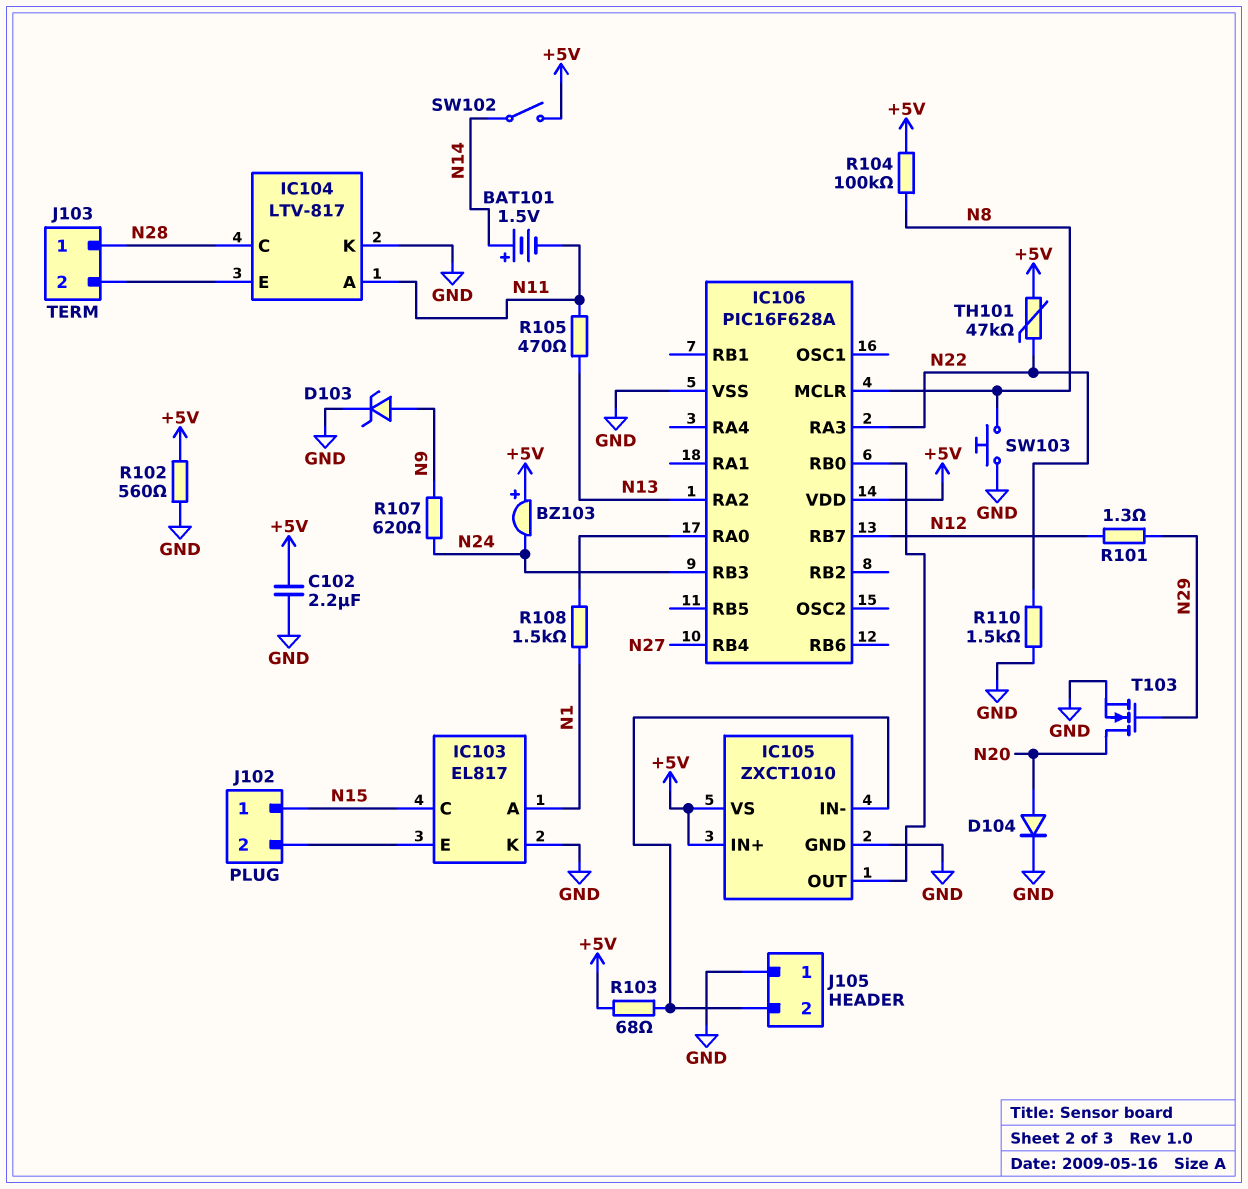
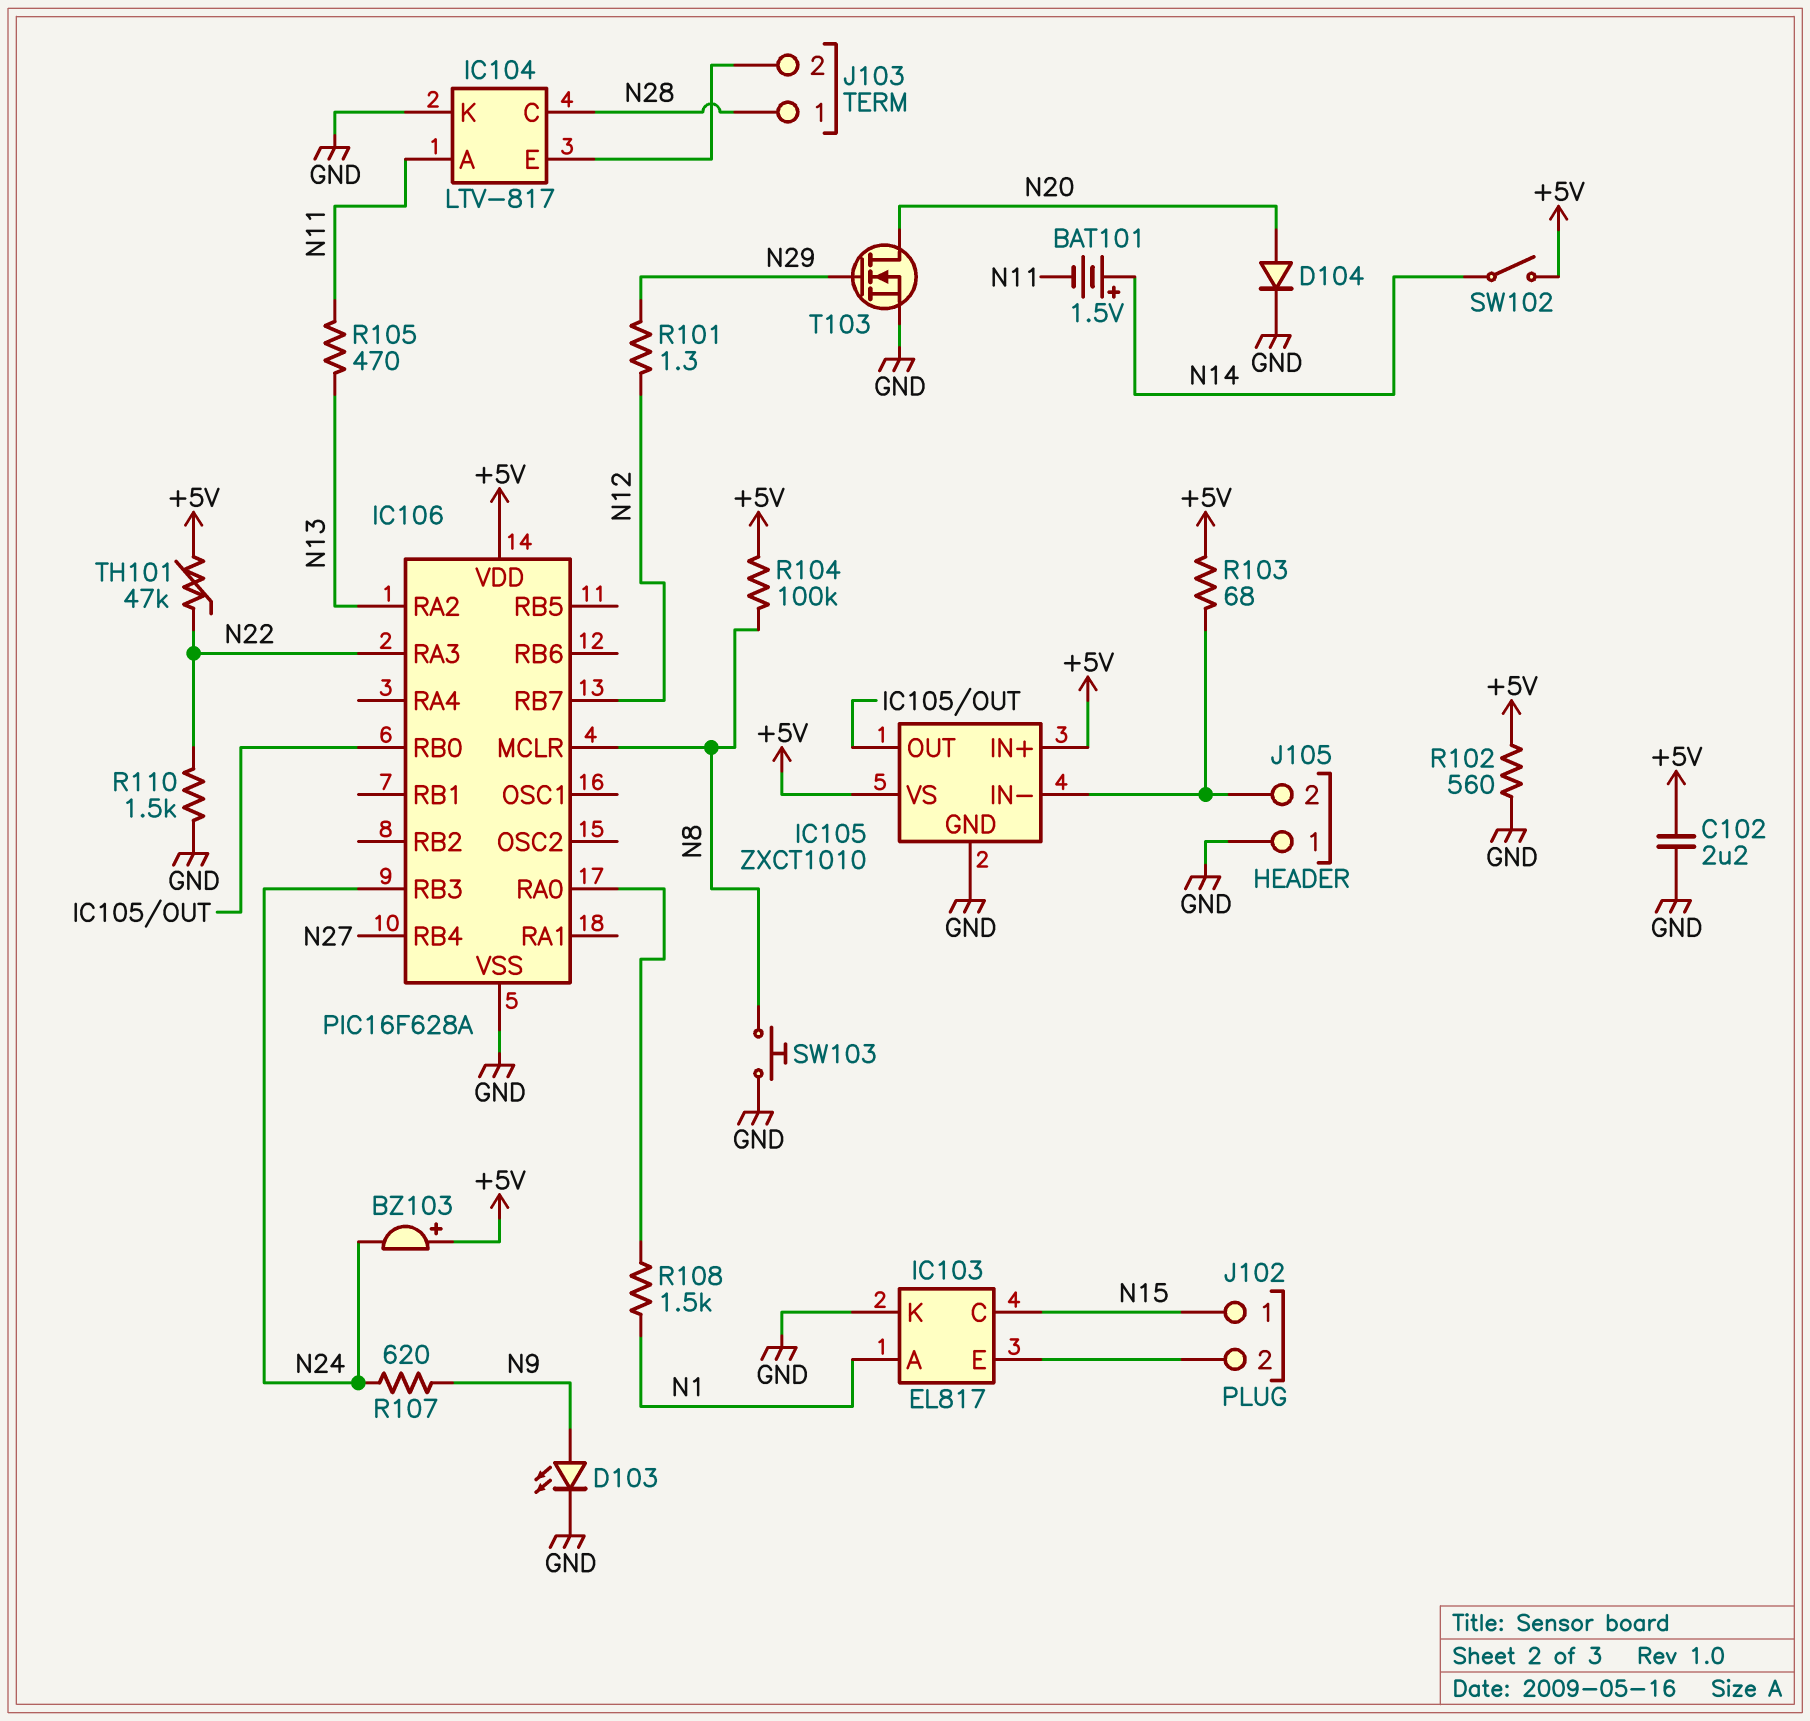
D103: zener (A N9, K GND) -> LED (A N9, K GND)

